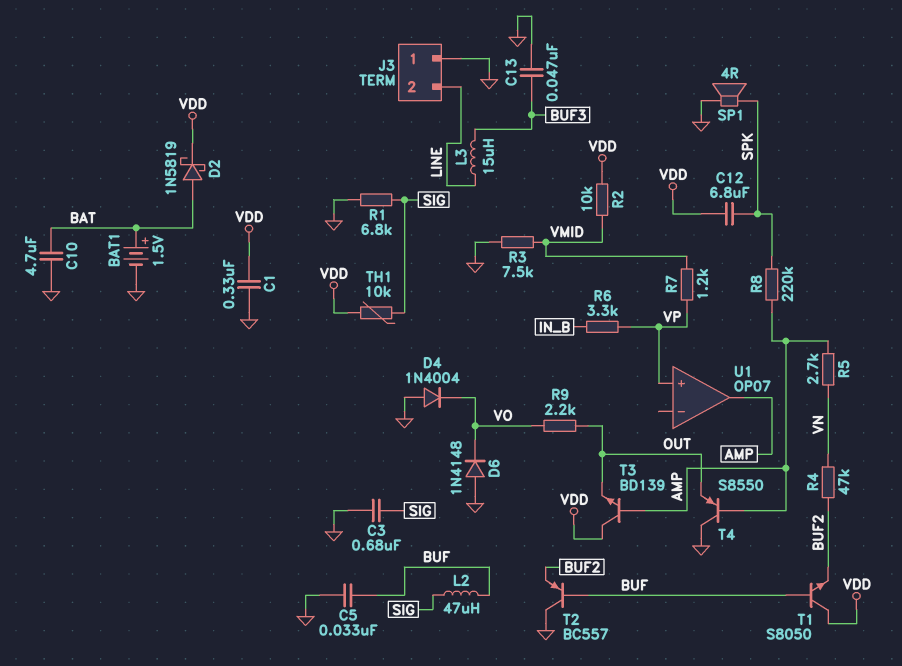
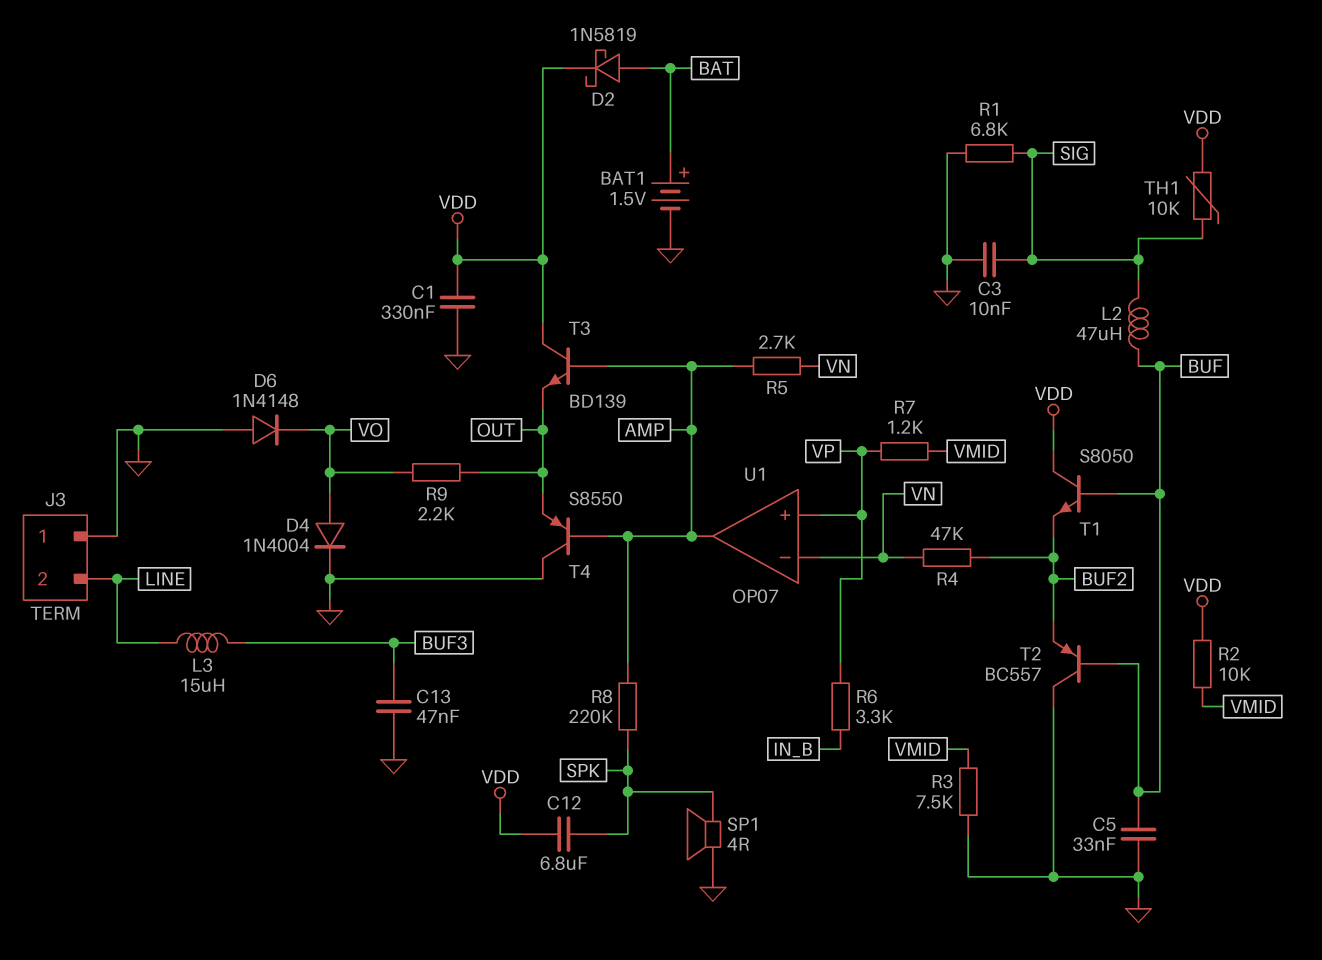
C3: 680nF (GND, SIG) -> 10nF (GND, SIG)
C10: 4.7uF (BAT, GND) -> none
D4: diode 1N4004 (A GND, K VO) -> diode 1N4004 (A VO, K GND)
U1 pin in-: none -> VN

